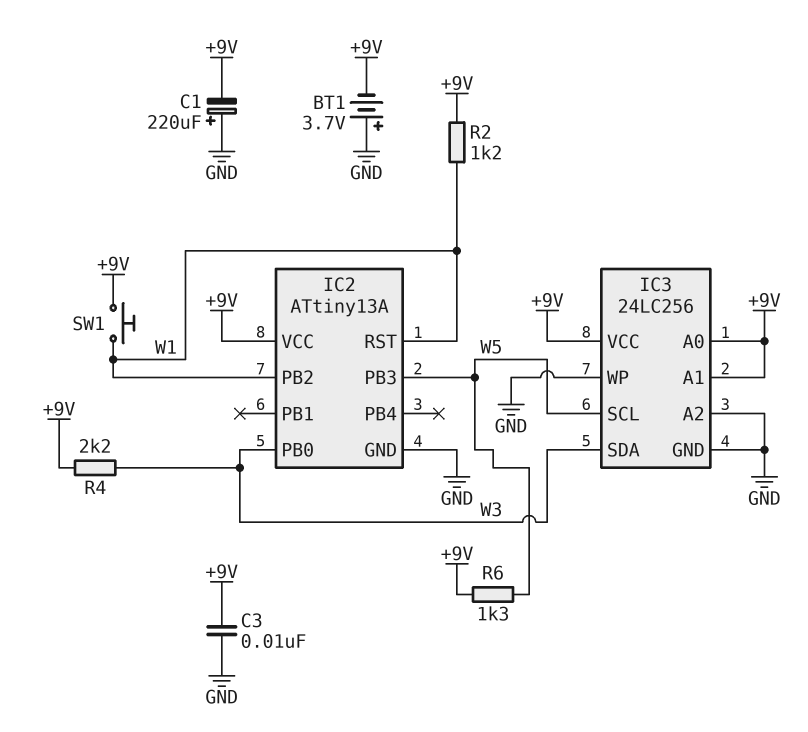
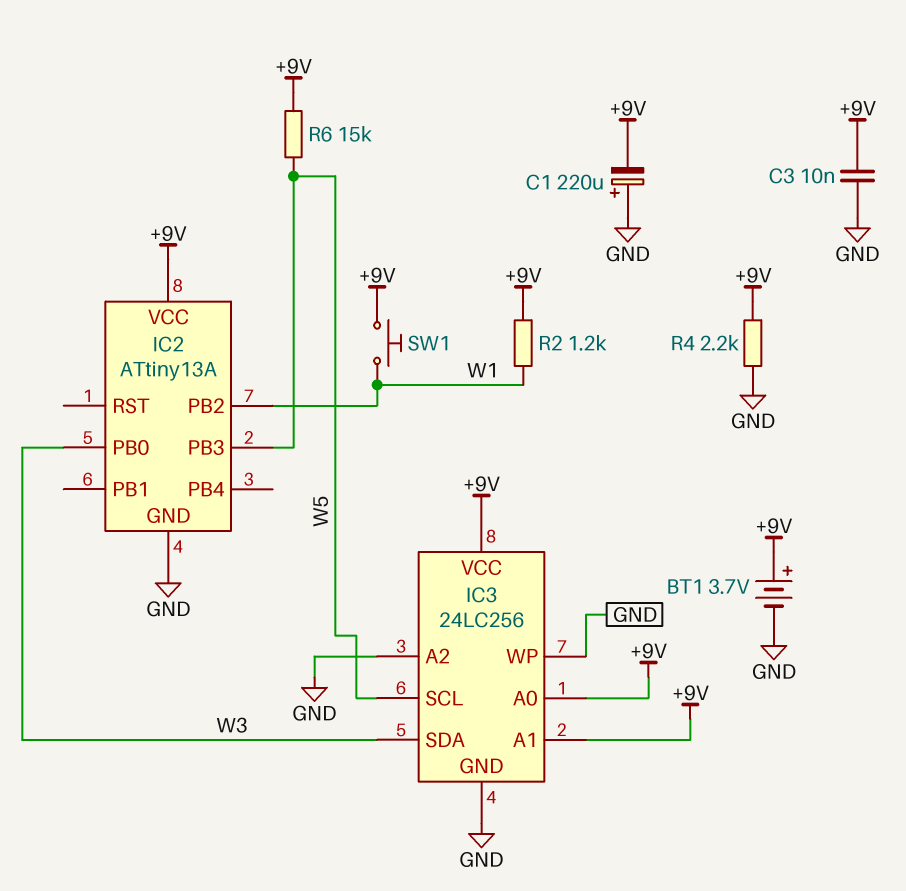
BT1: 3.7V (plus GND, minus +9V) -> 3.7V (plus +9V, minus GND)
IC2 pin RST: W1 -> none
R4: 2.2k (+9V, W3) -> 2.2k (+9V, GND)
R6: 1.3k (+9V, W5) -> 15k (+9V, W5)

